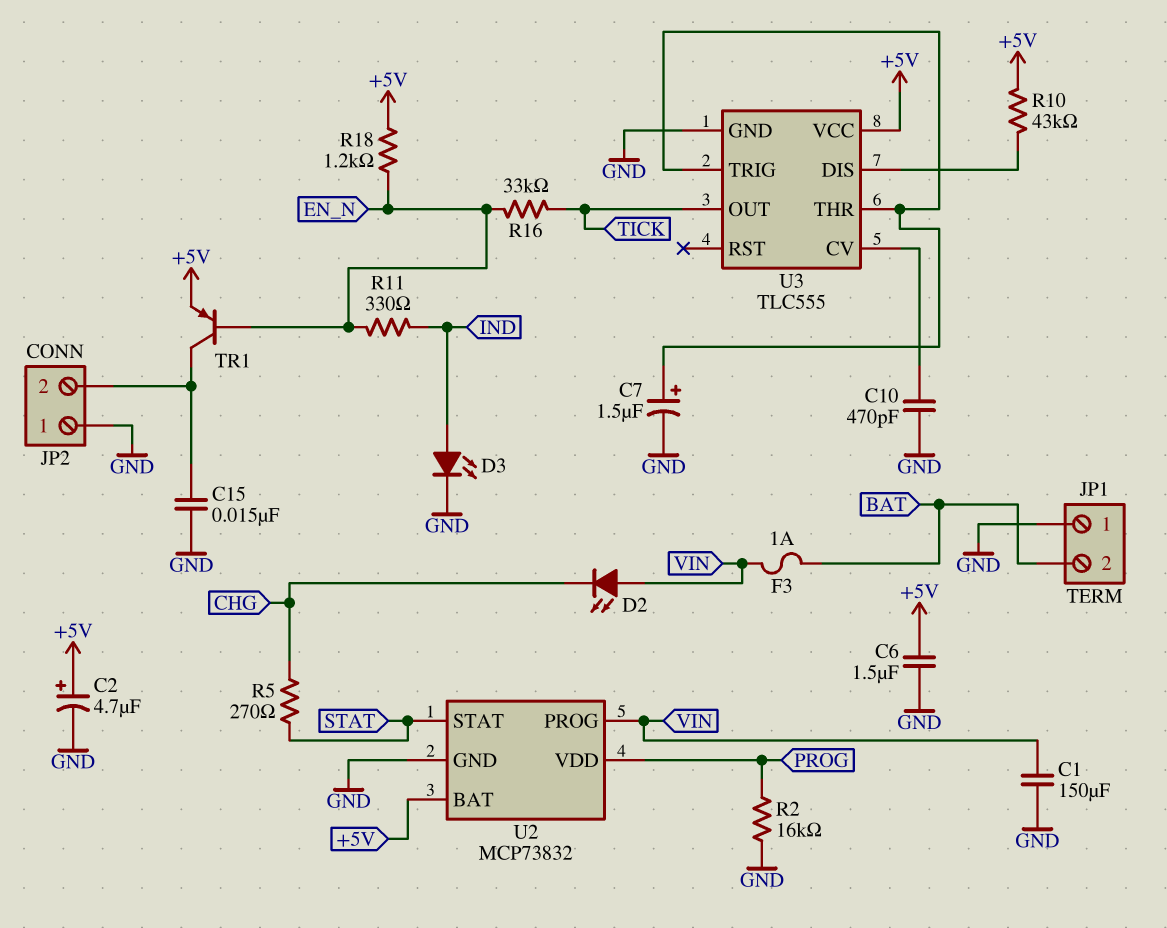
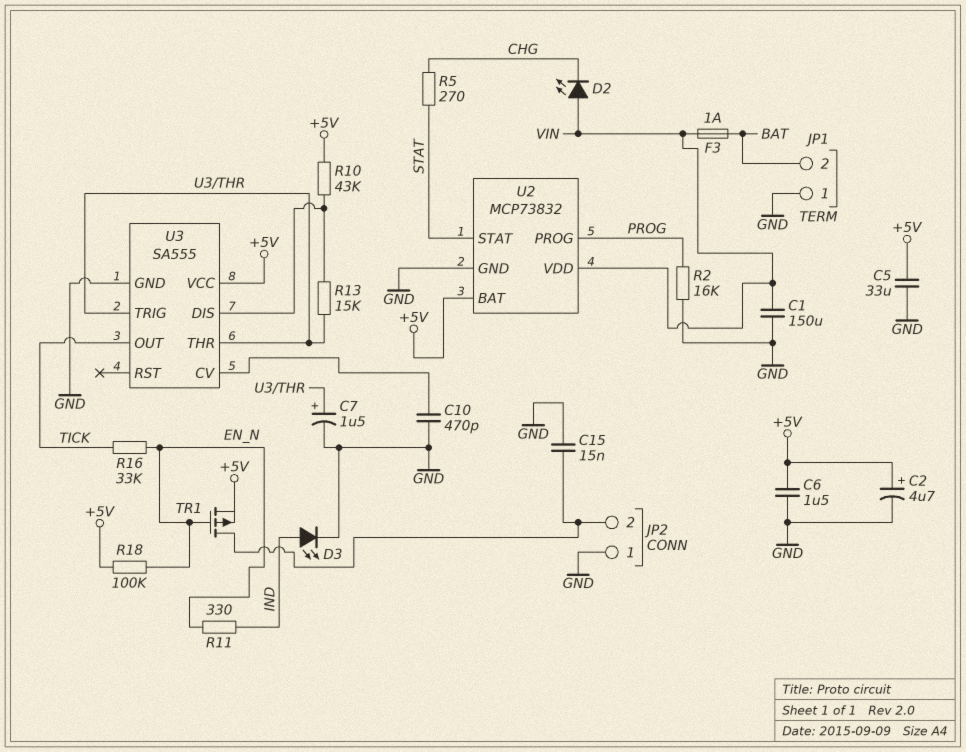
C5: none -> 33uF (+5V, GND)
R13: none -> 15k (U3/DIS, U3/THR)
R18: 1.2k (+5V, EN_N) -> 100k (+5V, EN_N)
TR1: PNP (B EN_N, C JP2/2, E +5V) -> PMOS (G EN_N, D JP2/2, S +5V)
U2 pin PROG: VIN -> PROG
U2 pin VDD: PROG -> VIN
U3: TLC555 -> SA555

